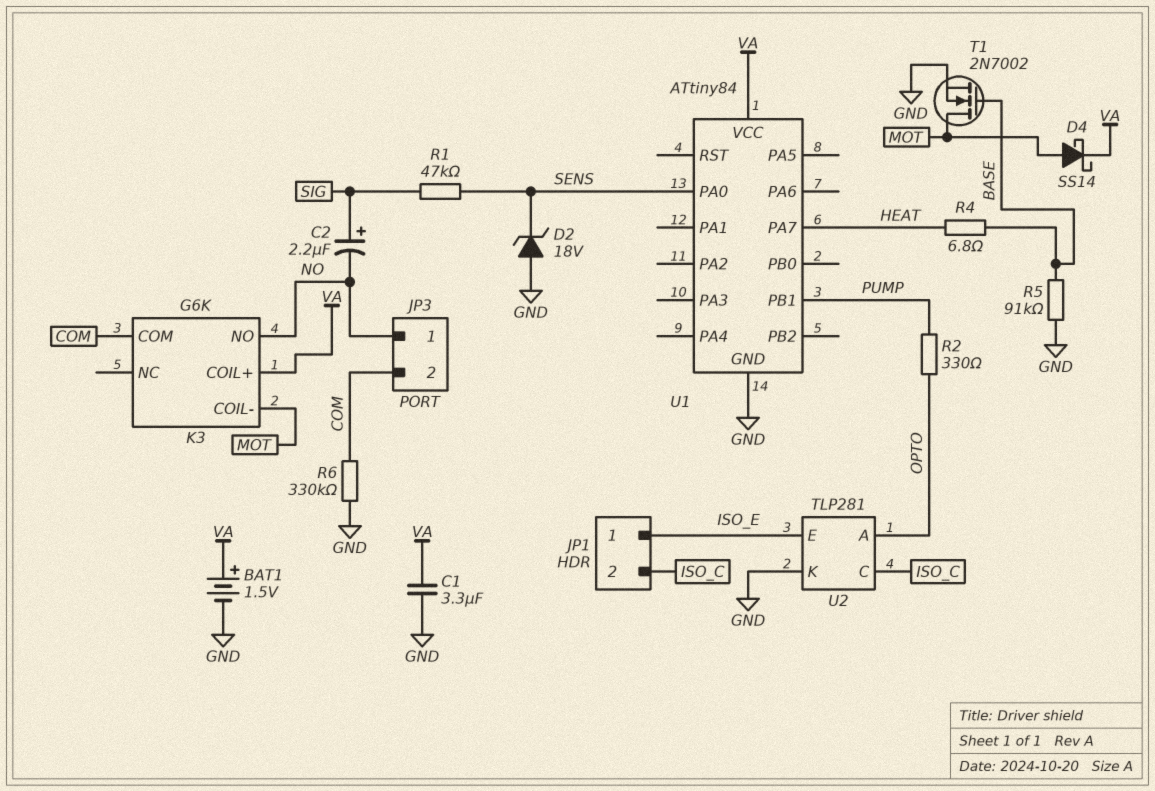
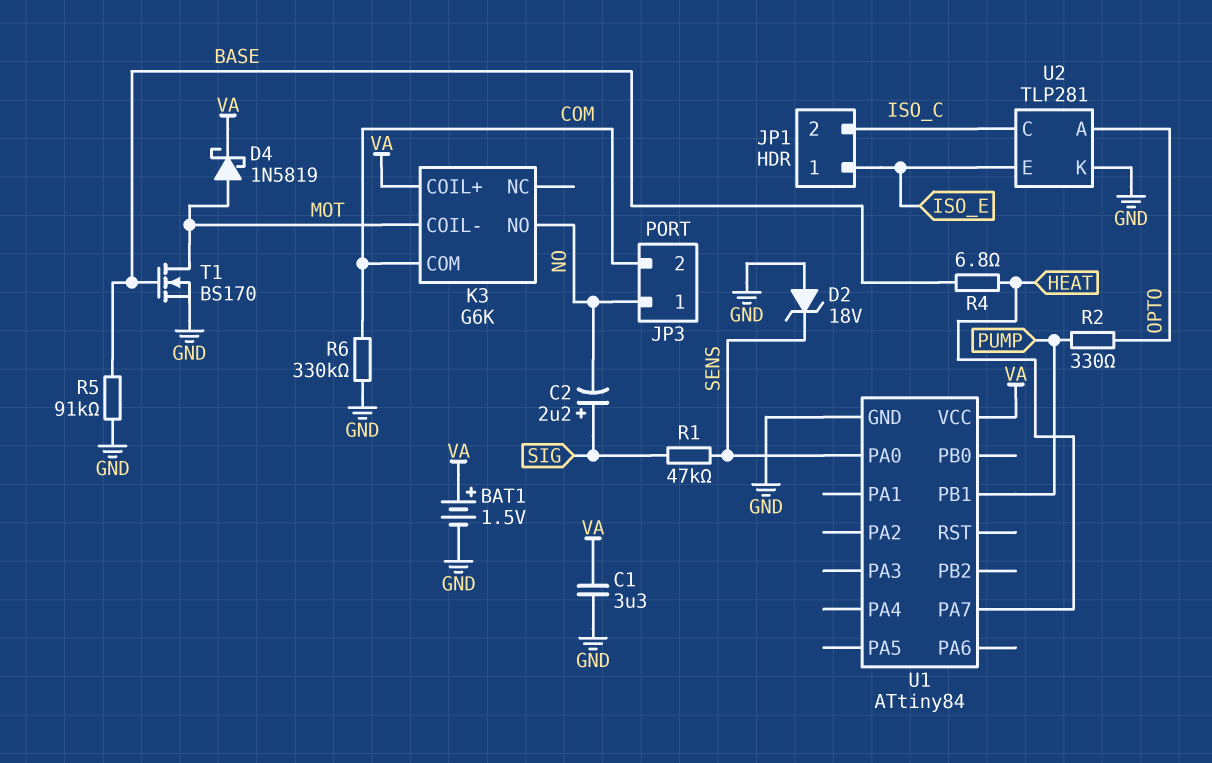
D4: schottky SS14 (A MOT, K VA) -> schottky 1N5819 (A MOT, K VA)
T1: NMOS 2N7002 (G BASE, D MOT, S GND) -> NMOS BS170 (G BASE, D MOT, S GND)

